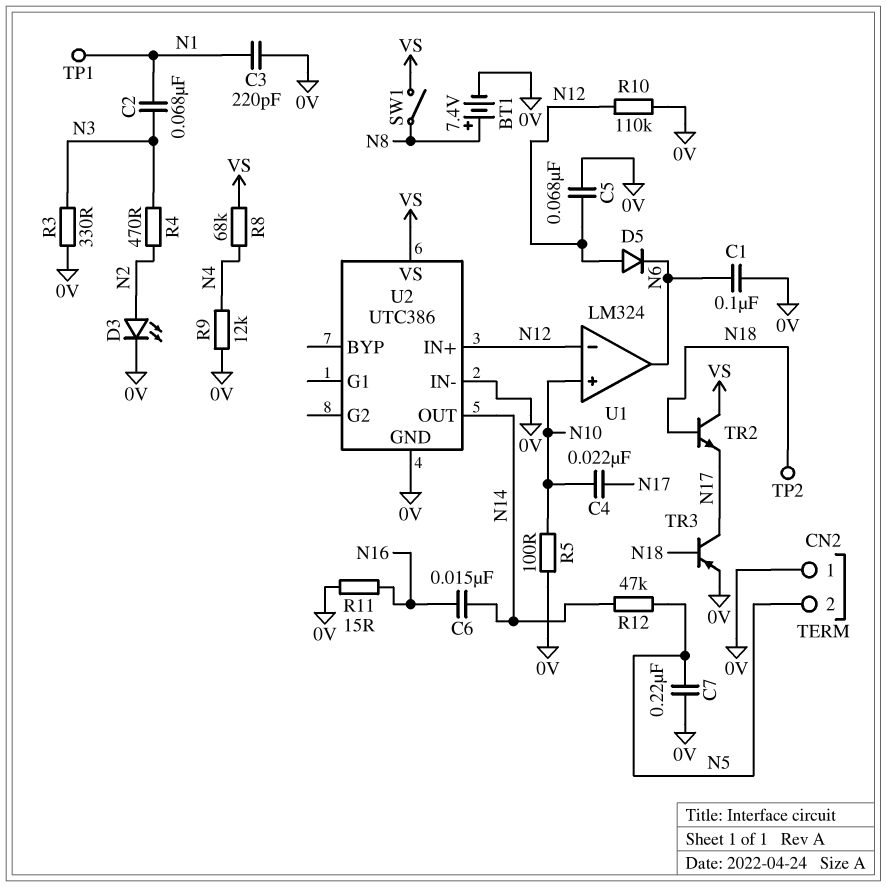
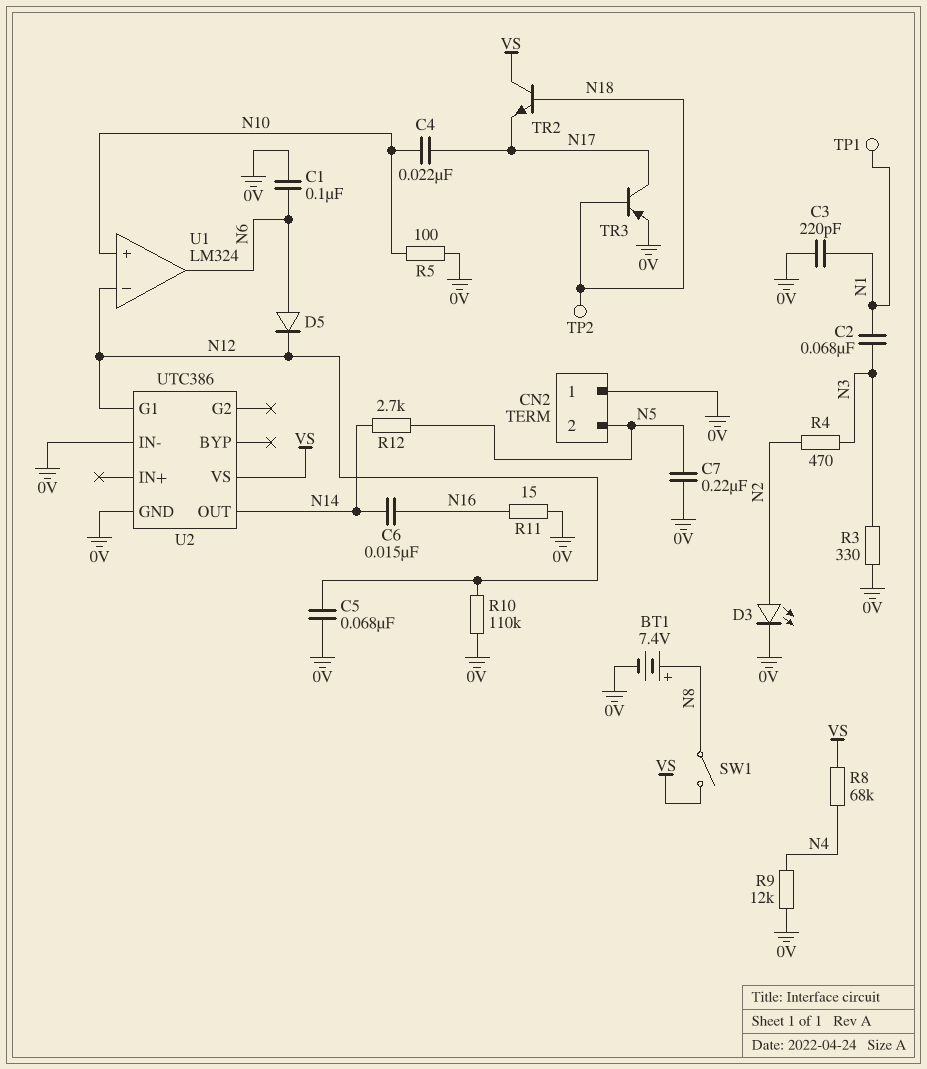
D5: diode (A N12, K N6) -> diode (A N6, K N12)
R12: 47k (N5, N14) -> 2.7k (N5, N14)
U2 pin G1: none -> N12
U2 pin IN+: N12 -> none

